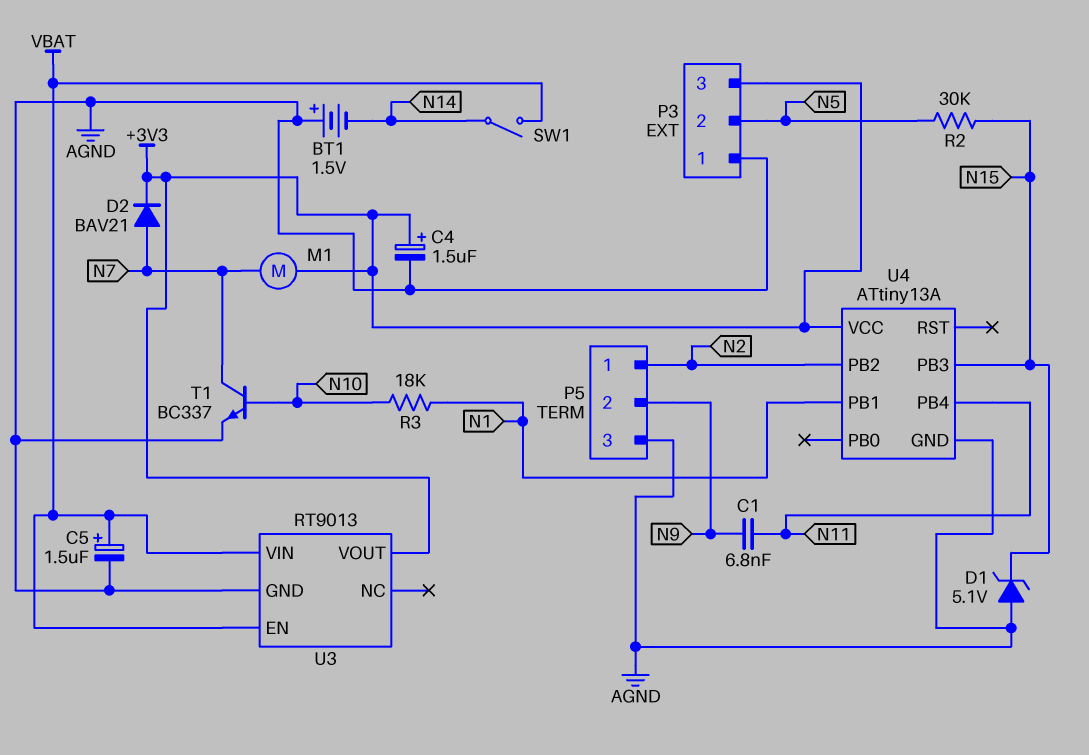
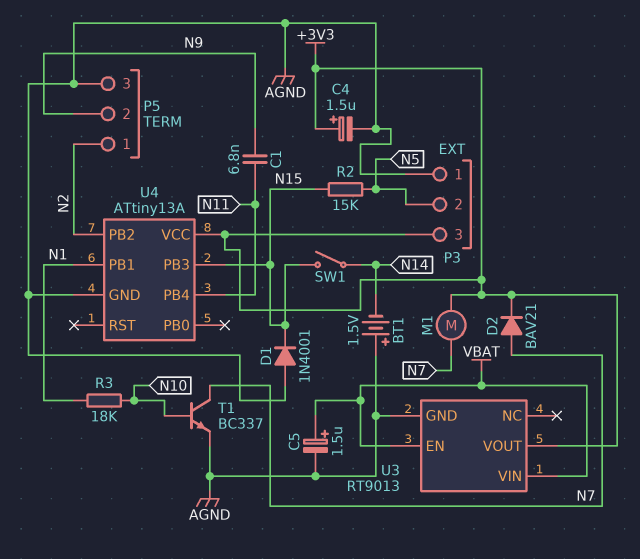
D1: zener 5.1V (A AGND, K N15) -> diode 1N4001 (A AGND, K N15)
R2: 30k (N5, N15) -> 15k (N5, N15)
SW1: switch (N14, VBAT) -> switch (N14, N15)

